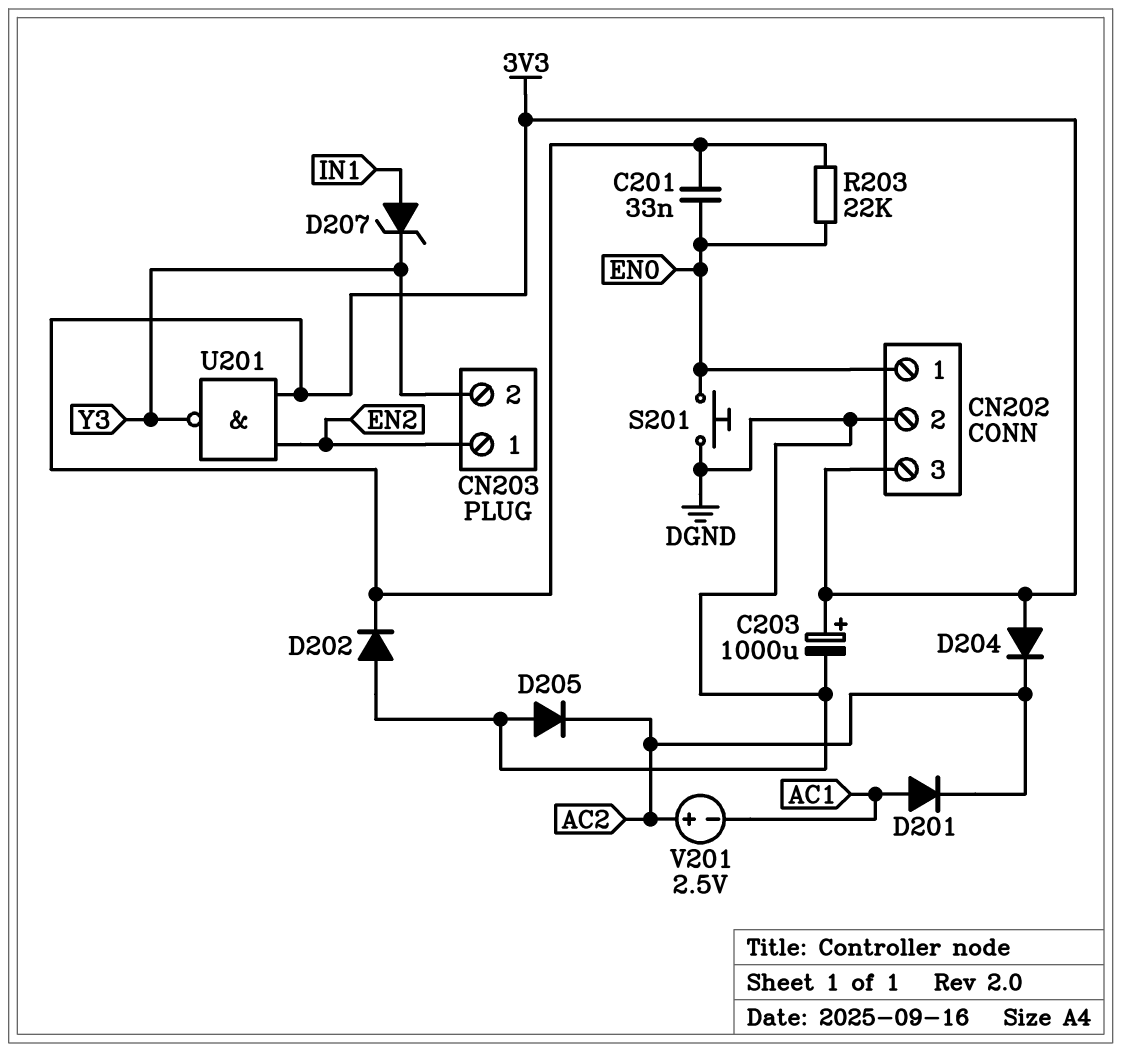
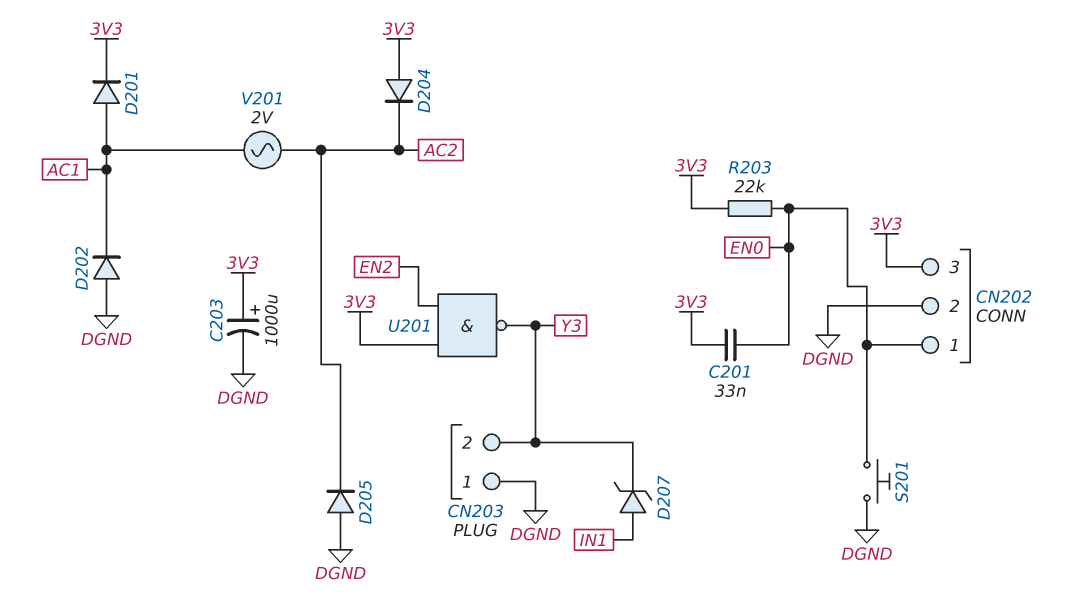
CN203 pin 1: EN2 -> DGND
D201: diode (A AC1, K AC2) -> diode (A AC1, K 3V3)
D202: diode (A DGND, K 3V3) -> diode (A DGND, K AC1)
V201: 2.5V (plus AC2, minus AC1) -> AC 2V (AC1, AC2)

